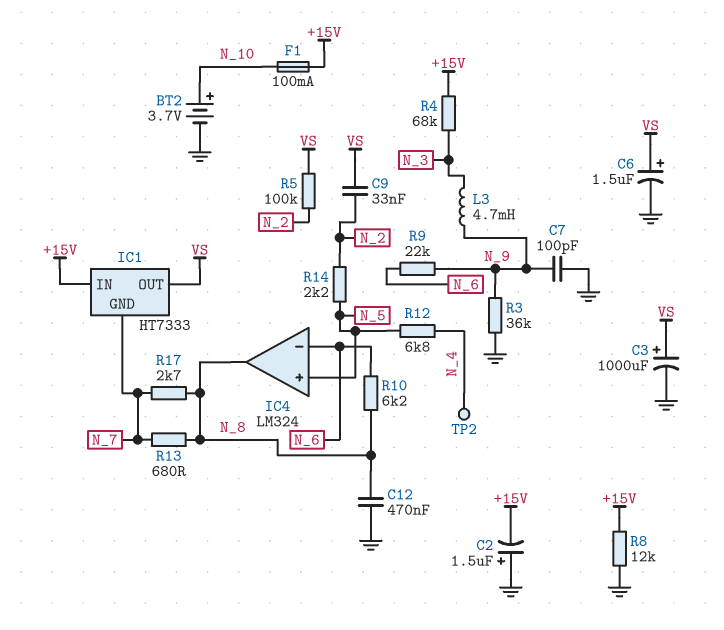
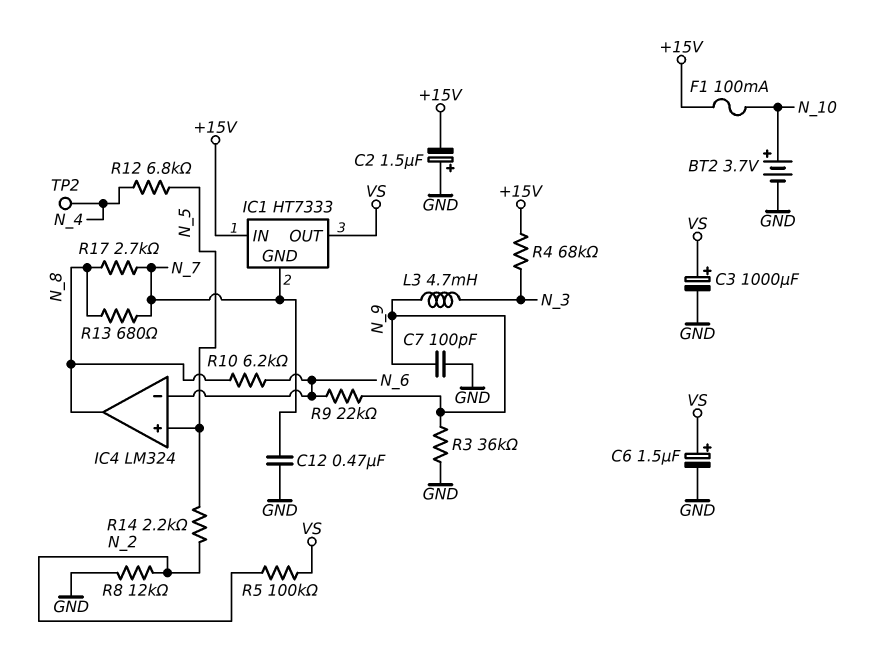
C9: 33nF (N_2, VS) -> none
C12: 470nF (GND, N_8) -> 470nF (GND, N_7)
R8: 12k (+15V, GND) -> 12k (GND, N_2)

